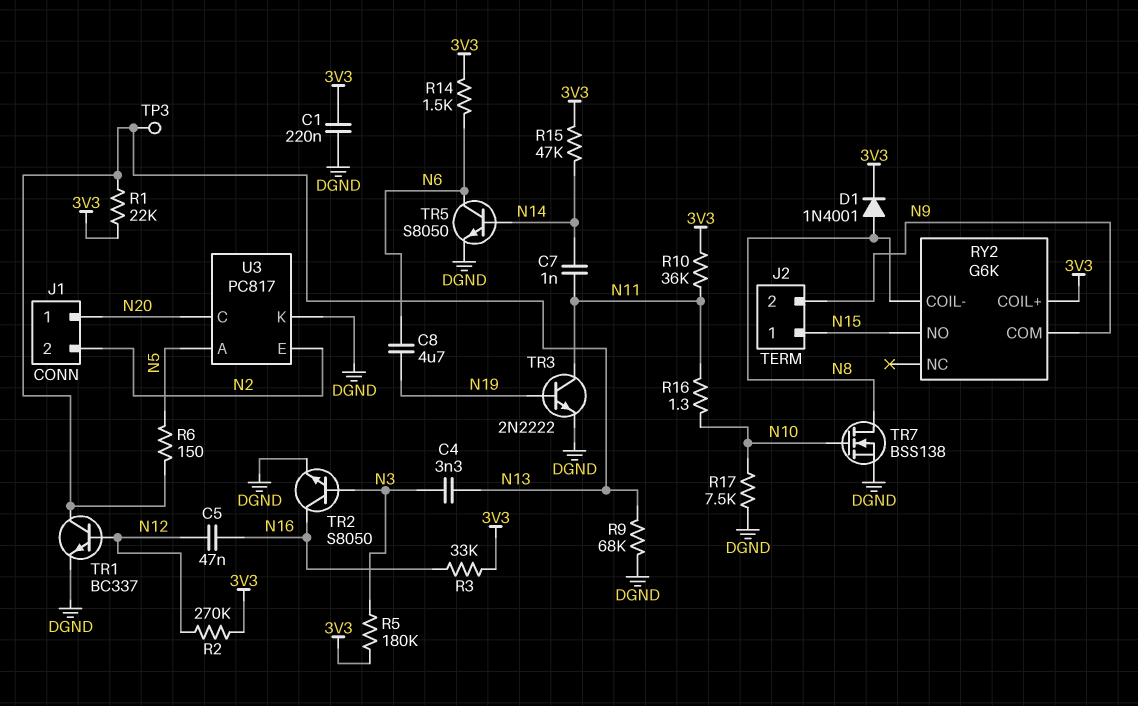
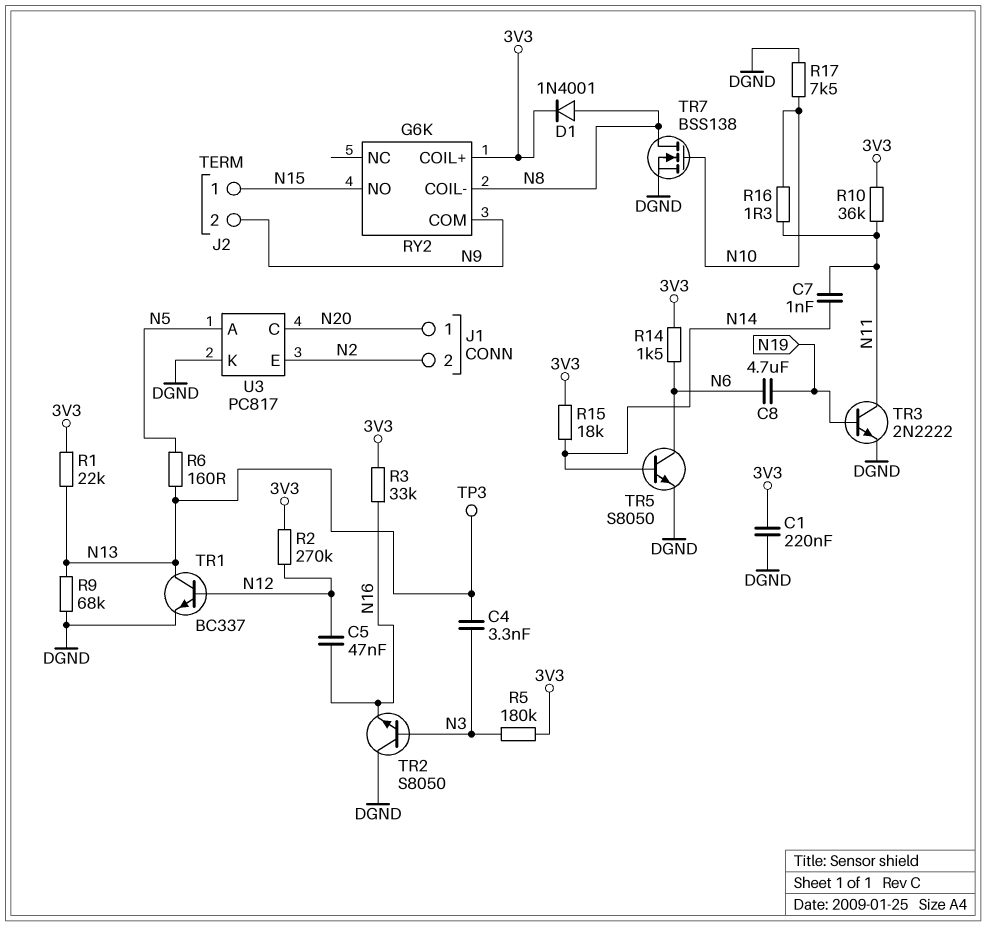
R6: 150 (N5, N13) -> 160 (N5, N13)
R15: 47k (3V3, N14) -> 18k (3V3, N14)
TR2: NPN S8050 (B N3, C N16, E DGND) -> NPN S8050 (B N3, C DGND, E N16)

